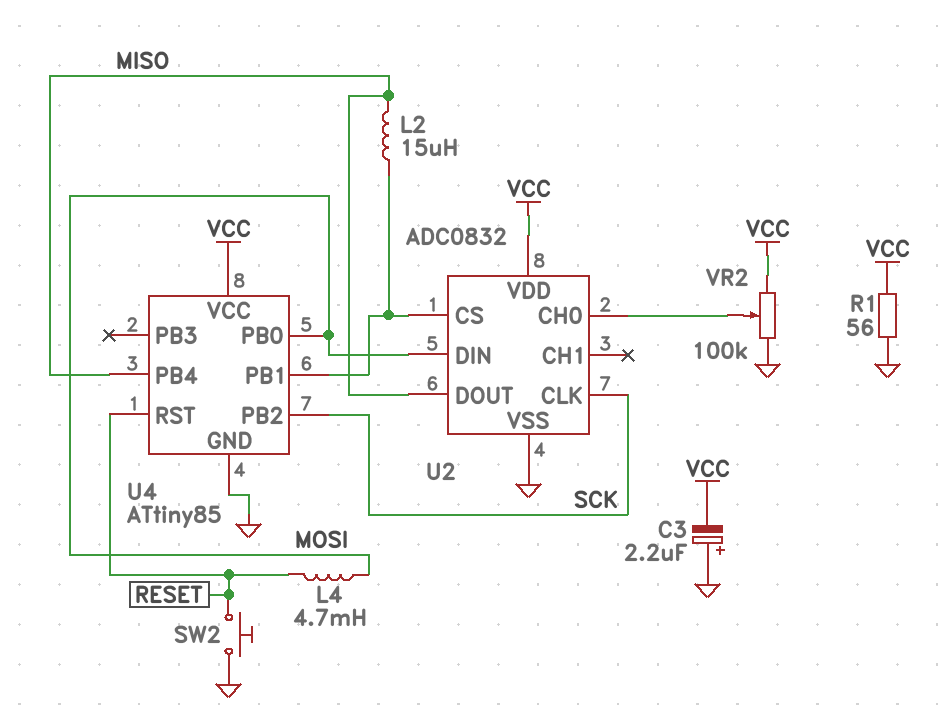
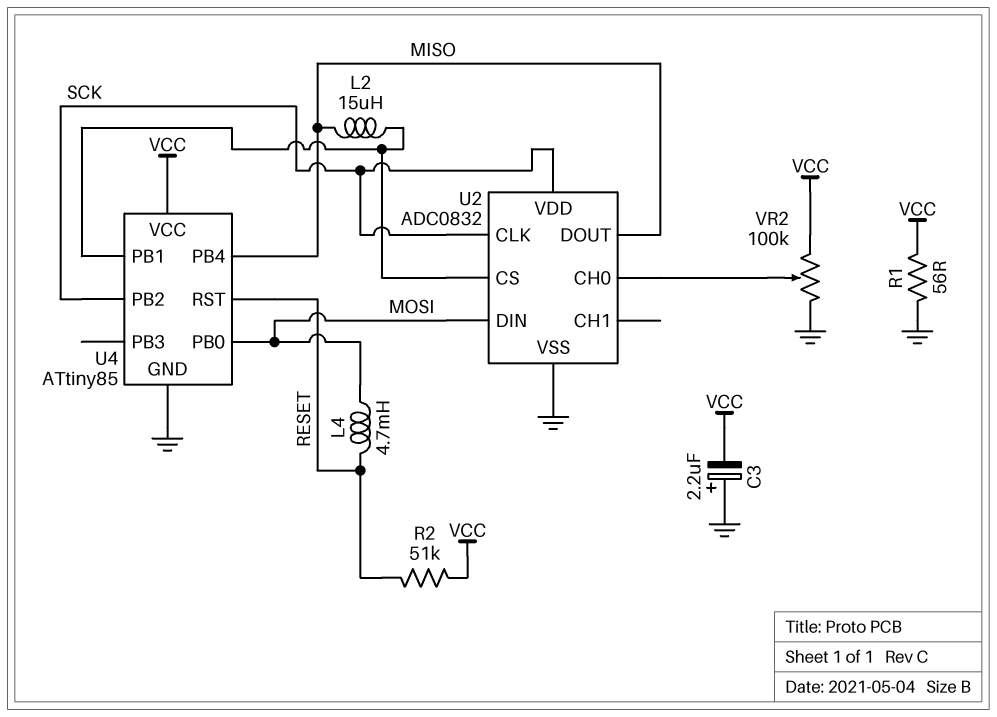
R2: none -> 51k (RESET, VCC)
SW2: button (GND, RESET) -> none
U2 pin VDD: VCC -> SCK

